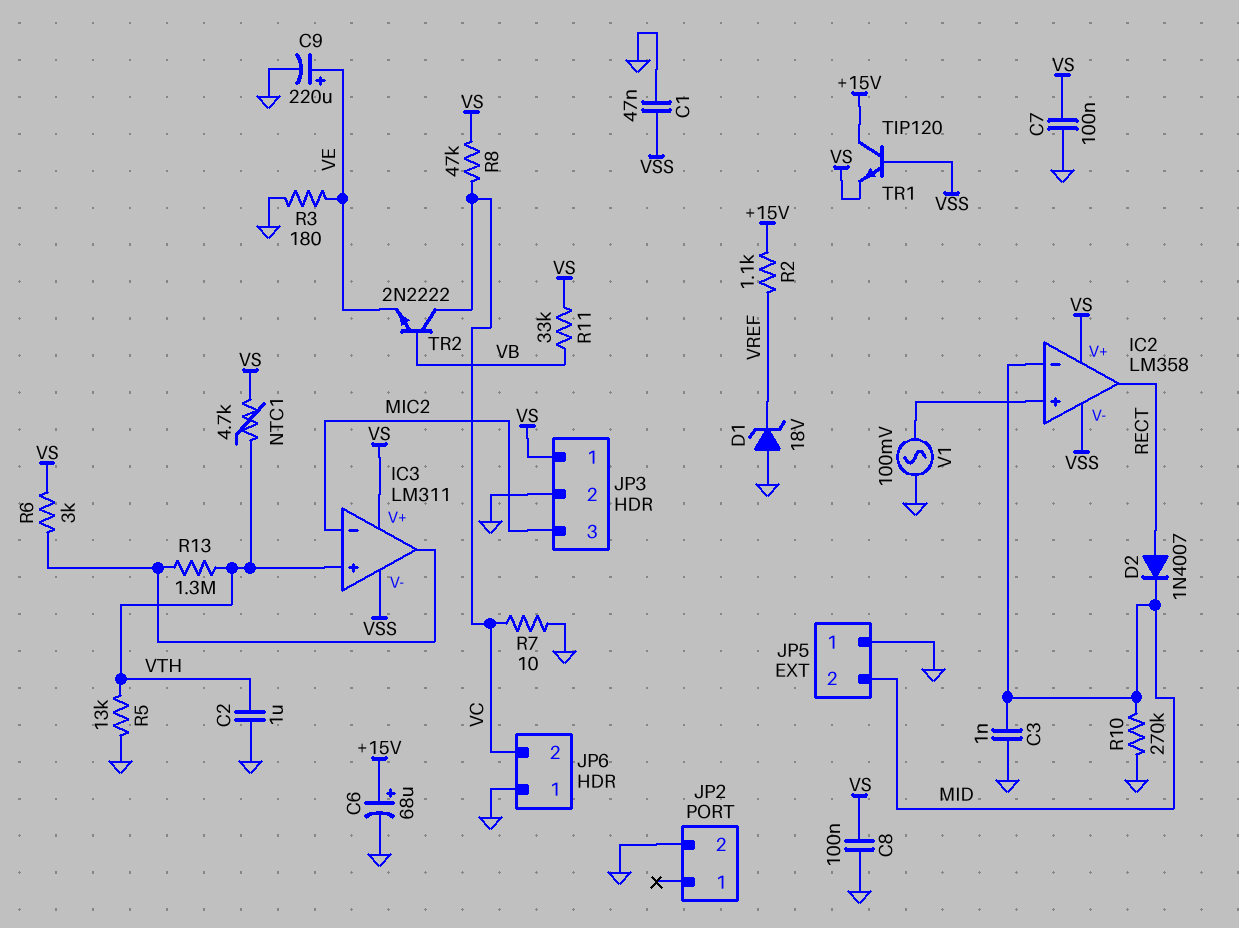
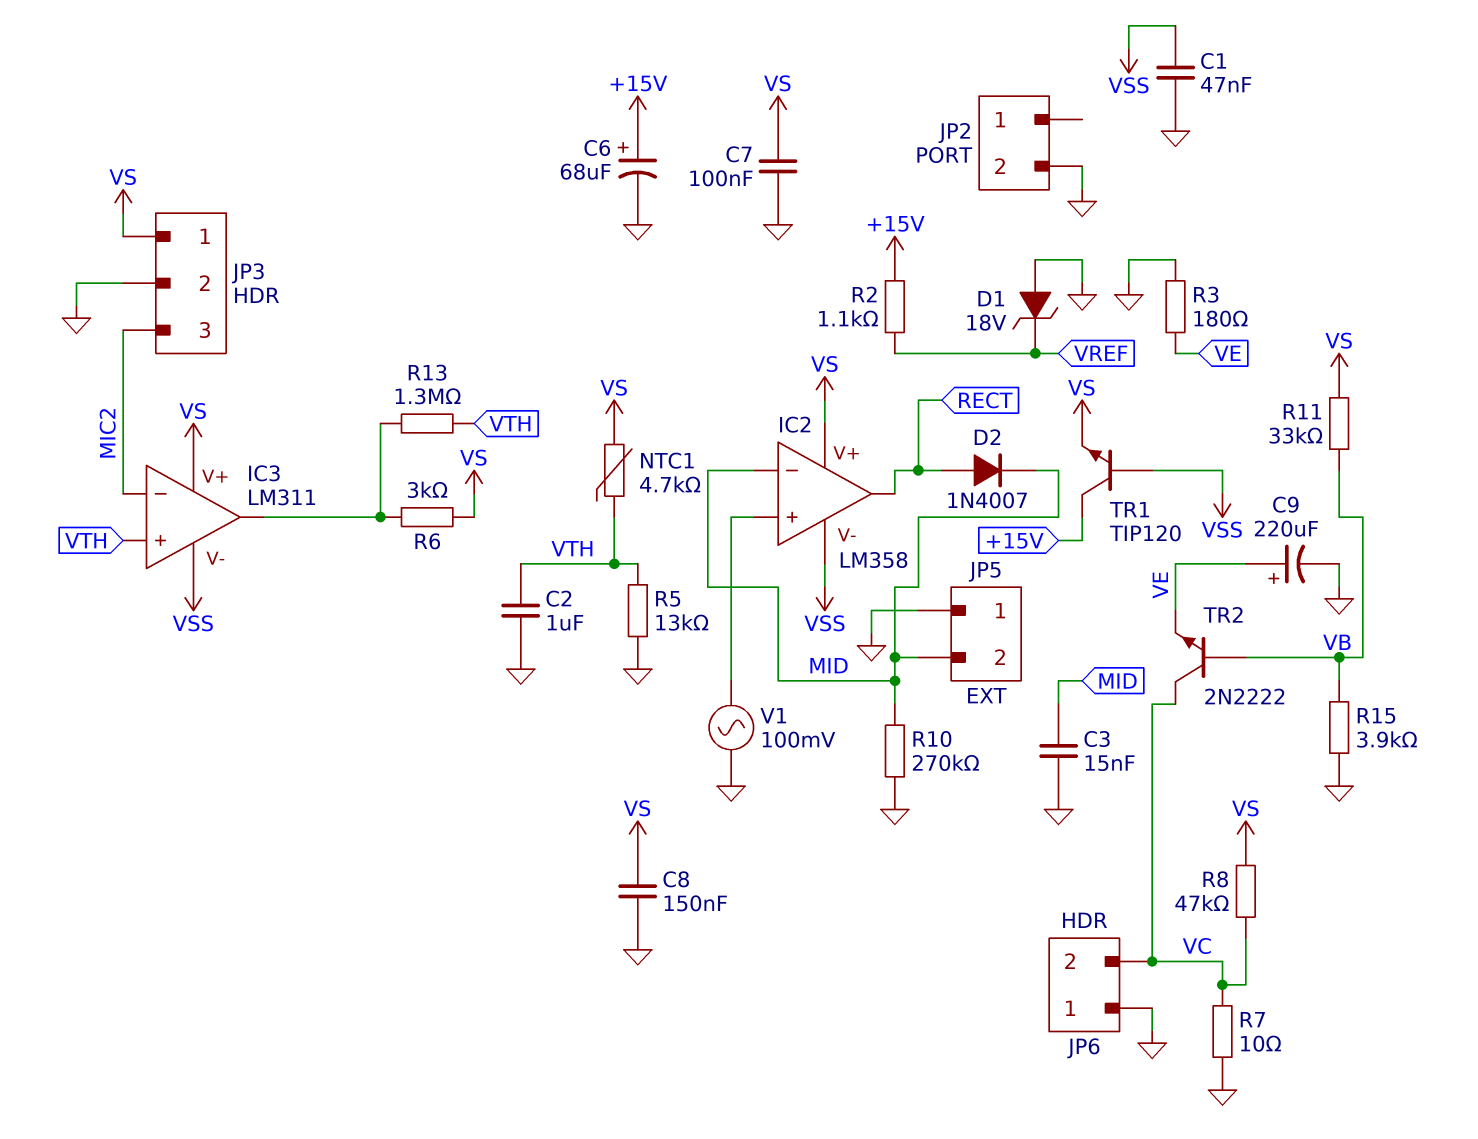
C3: 1nF (GND, MID) -> 15nF (GND, MID)
C8: 100nF (GND, VS) -> 150nF (GND, VS)
R15: none -> 3.9k (GND, VB)

